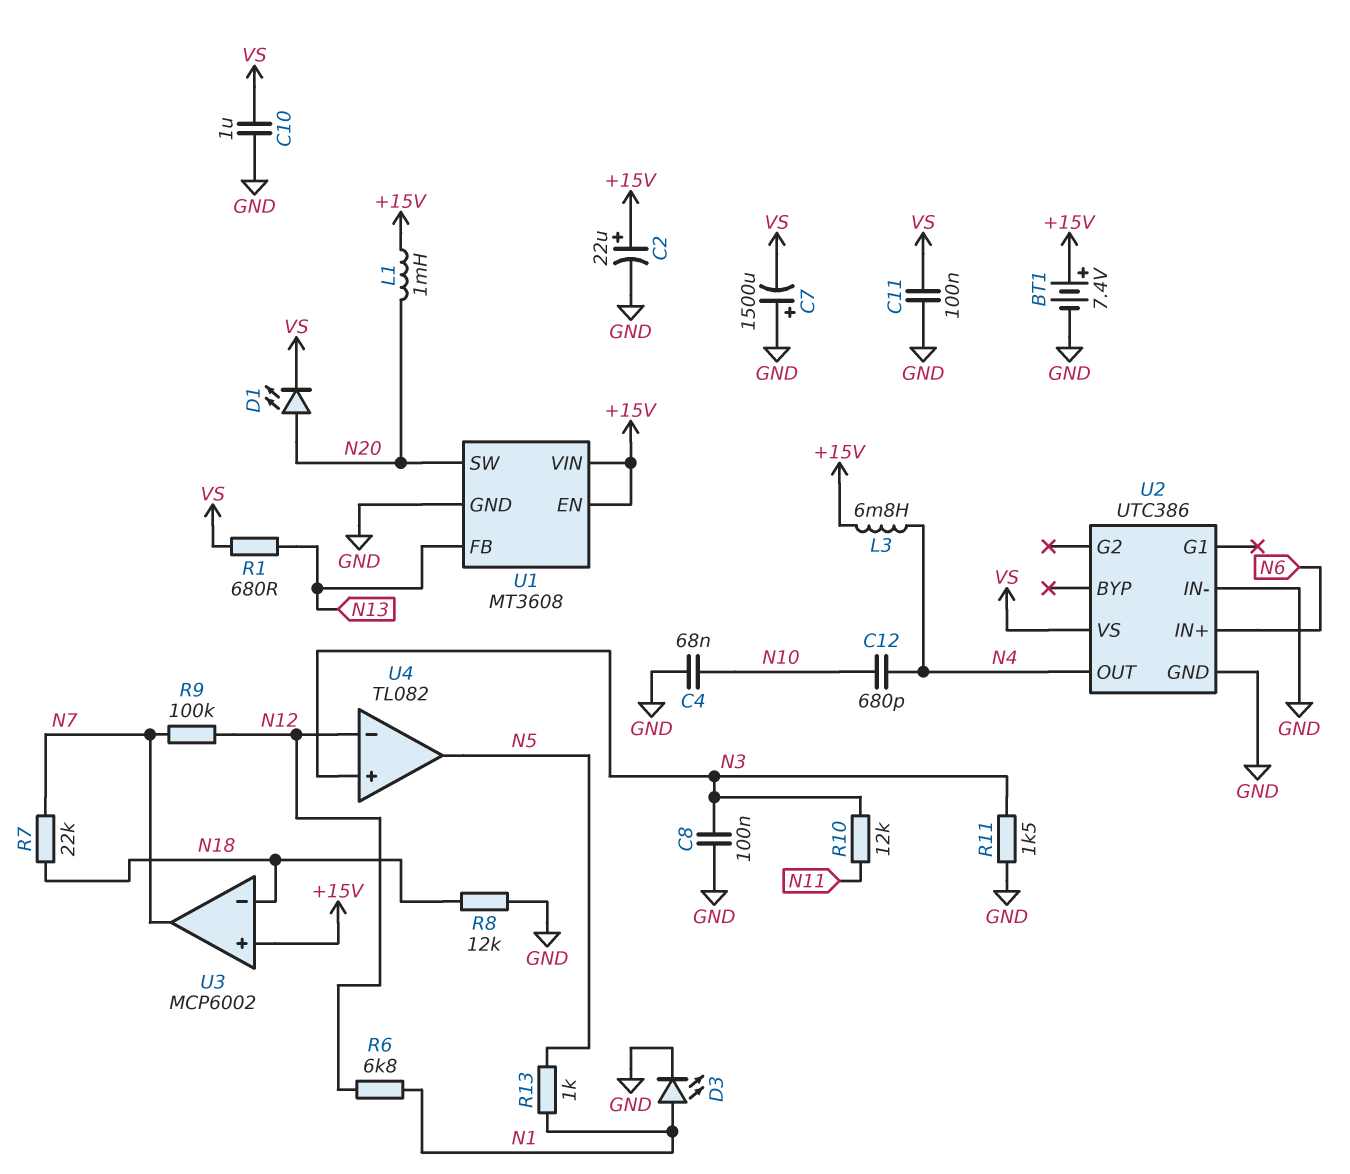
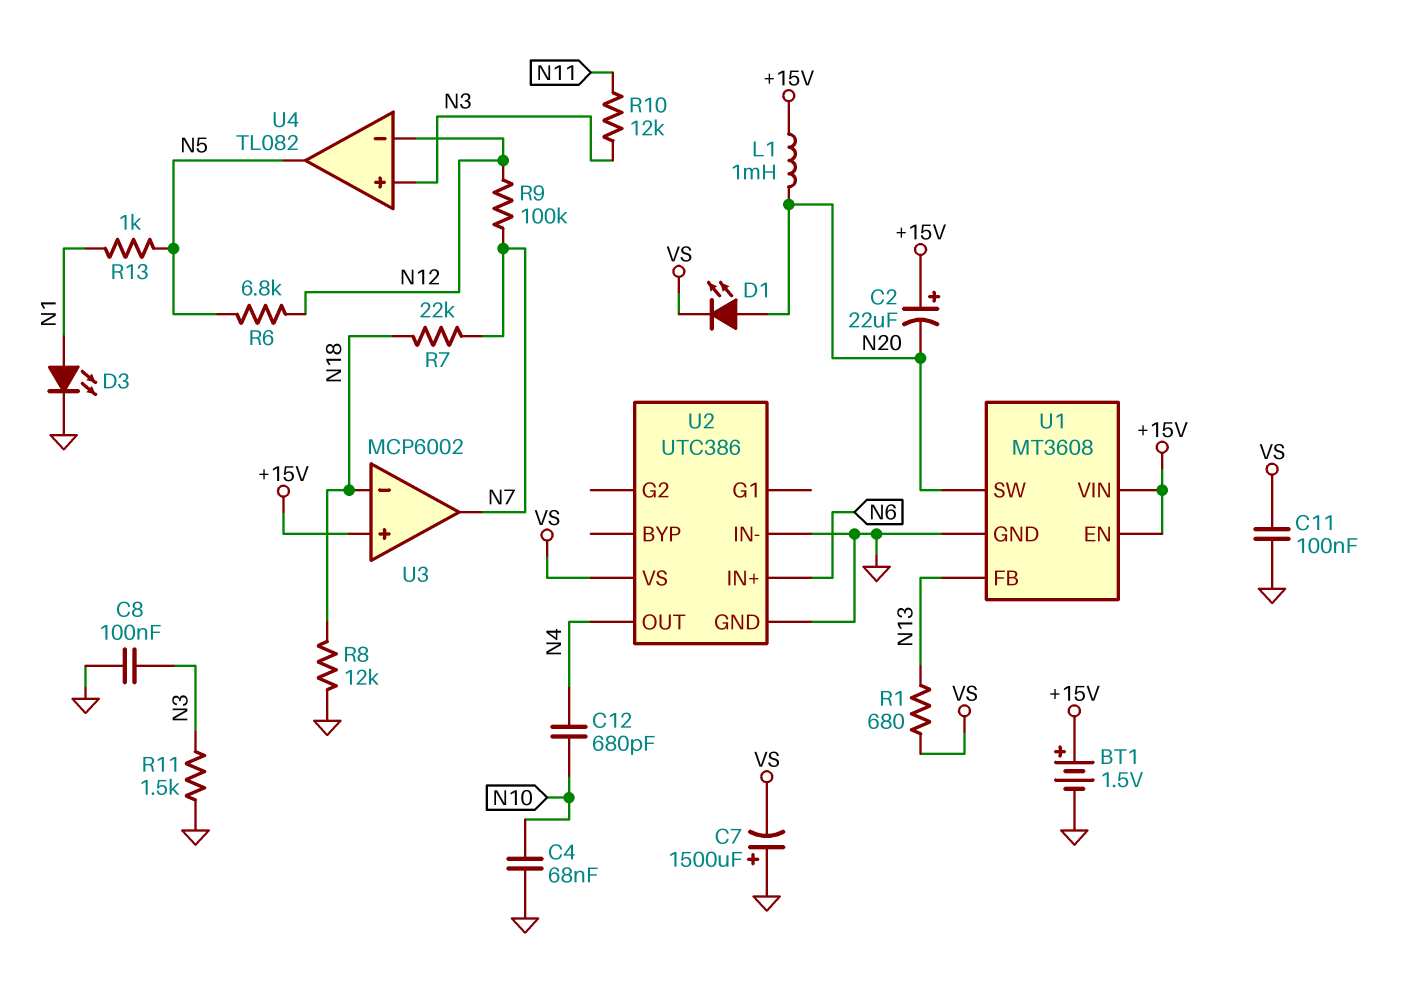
BT1: 7.4V (plus +15V, minus GND) -> 1.5V (plus +15V, minus GND)
C2: 22uF (plus +15V, minus GND) -> 22uF (plus +15V, minus N20)
C10: 1uF (GND, VS) -> none
L3: 6.8mH (+15V, N4) -> none
R6: 6.8k (N1, N12) -> 6.8k (N5, N12)

